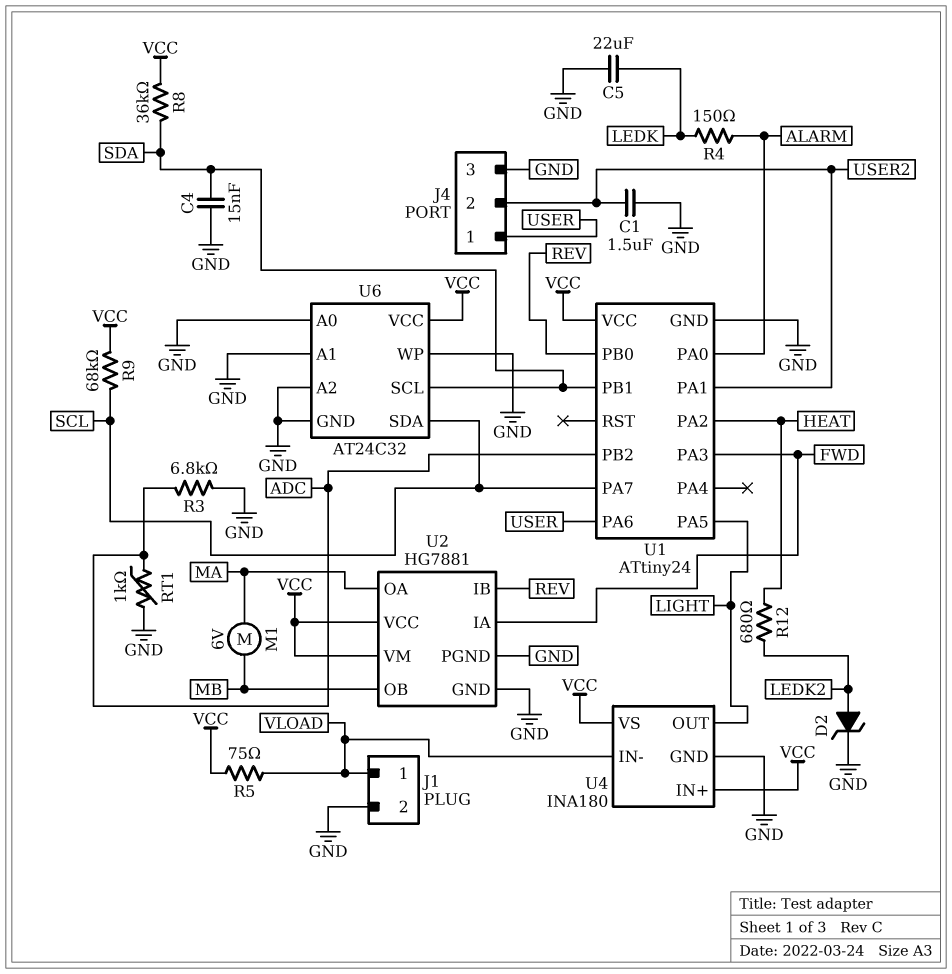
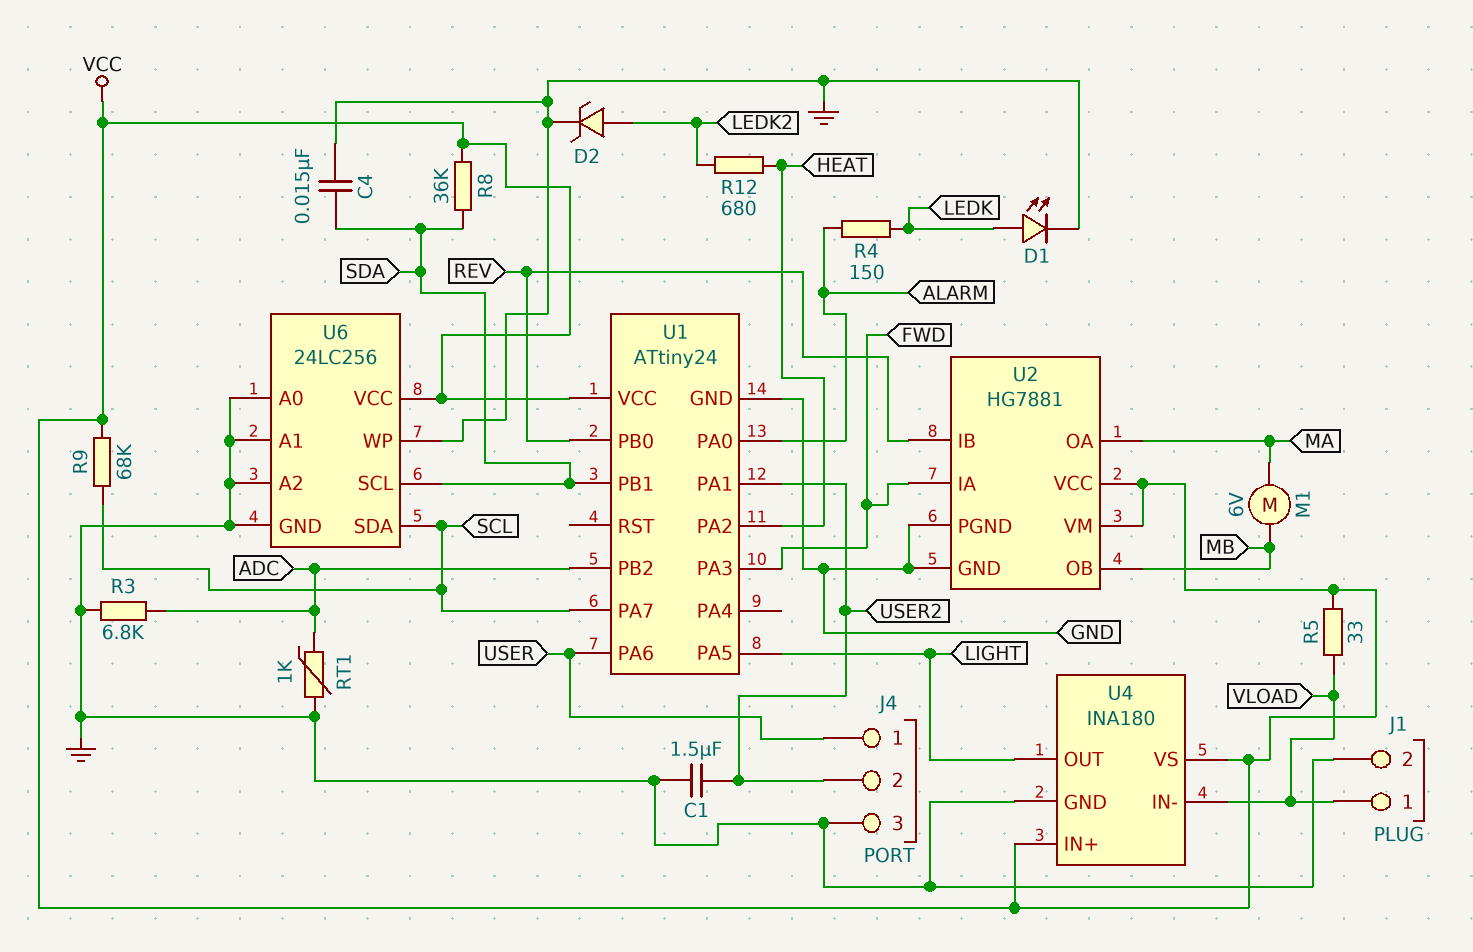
C5: 22uF (GND, LEDK) -> none
D1: none -> LED (A LEDK, K GND)
R5: 75 (VCC, VLOAD) -> 33 (VCC, VLOAD)
U6: AT24C32 -> 24LC256

